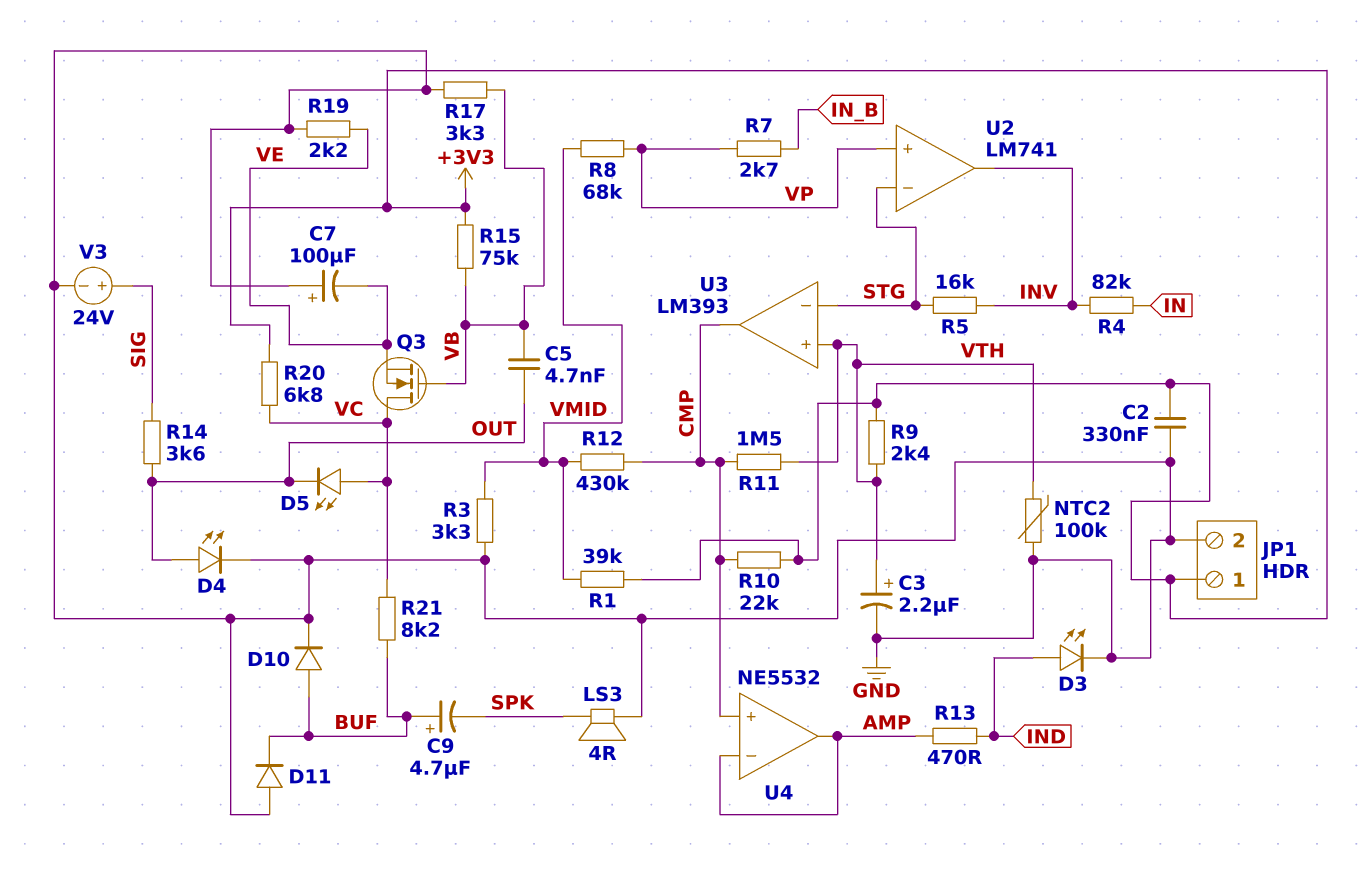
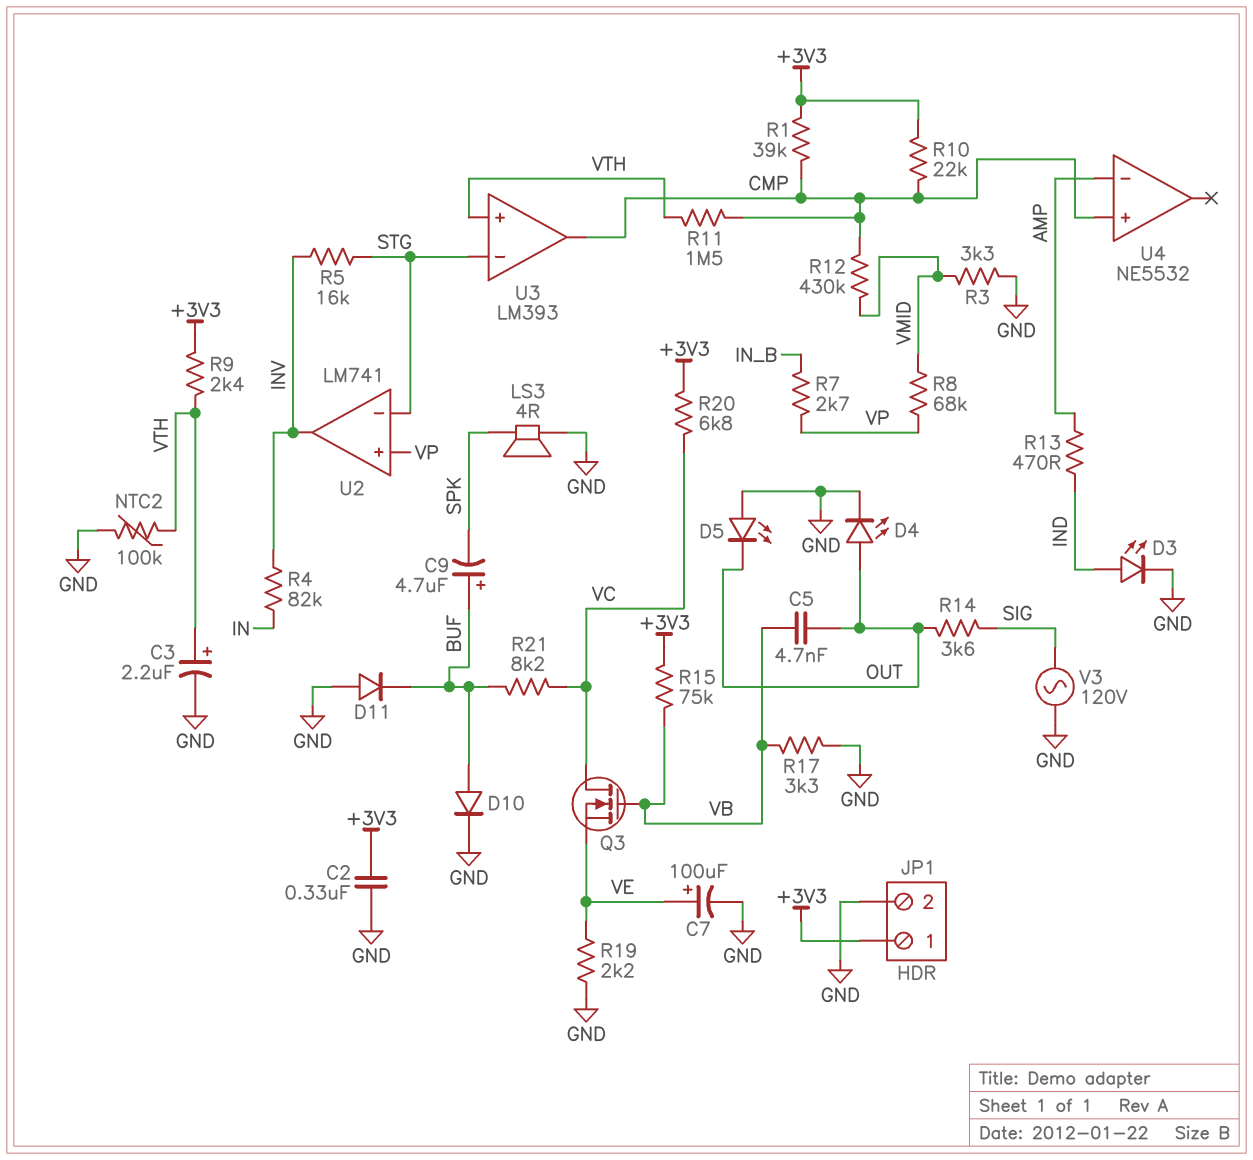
C7: 100uF (plus GND, minus VE) -> 100uF (plus VE, minus GND)
D5: LED (A VC, K OUT) -> LED (A GND, K OUT)
R1: 39k (+3V3, VMID) -> 39k (+3V3, CMP)
U4 pin out: AMP -> none
V3: 24V (plus SIG, minus GND) -> AC 120V (GND, SIG)

